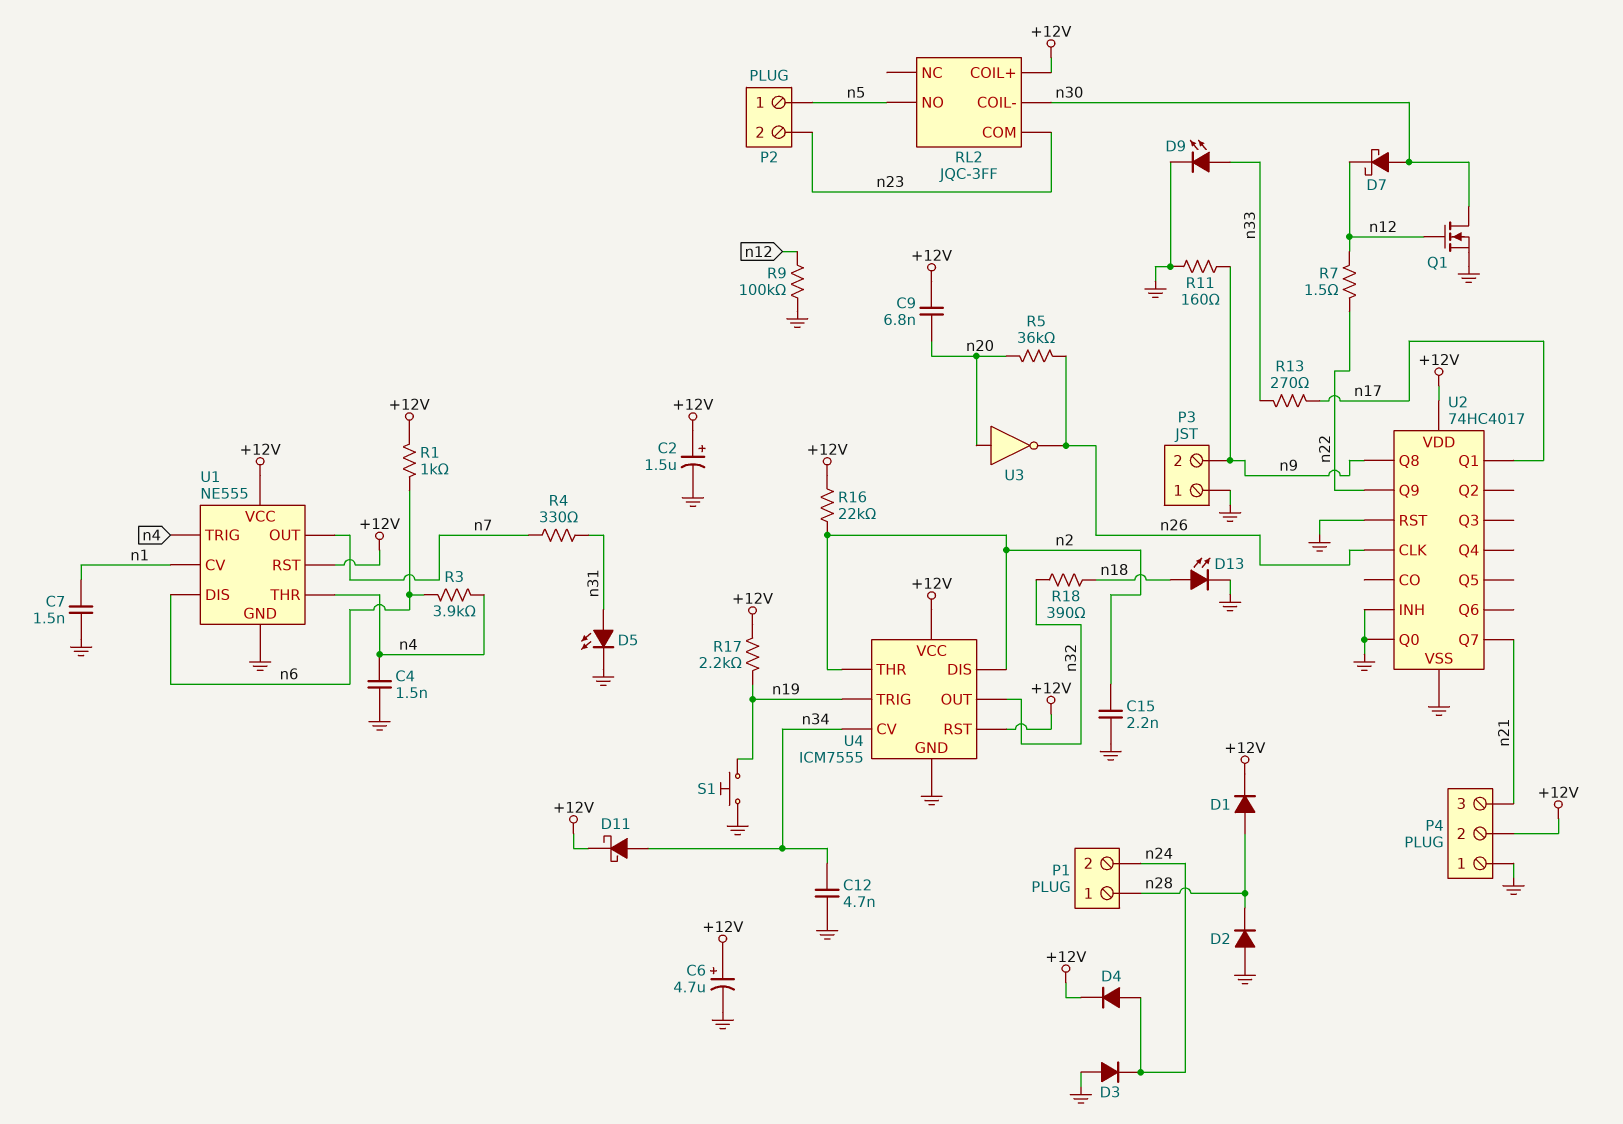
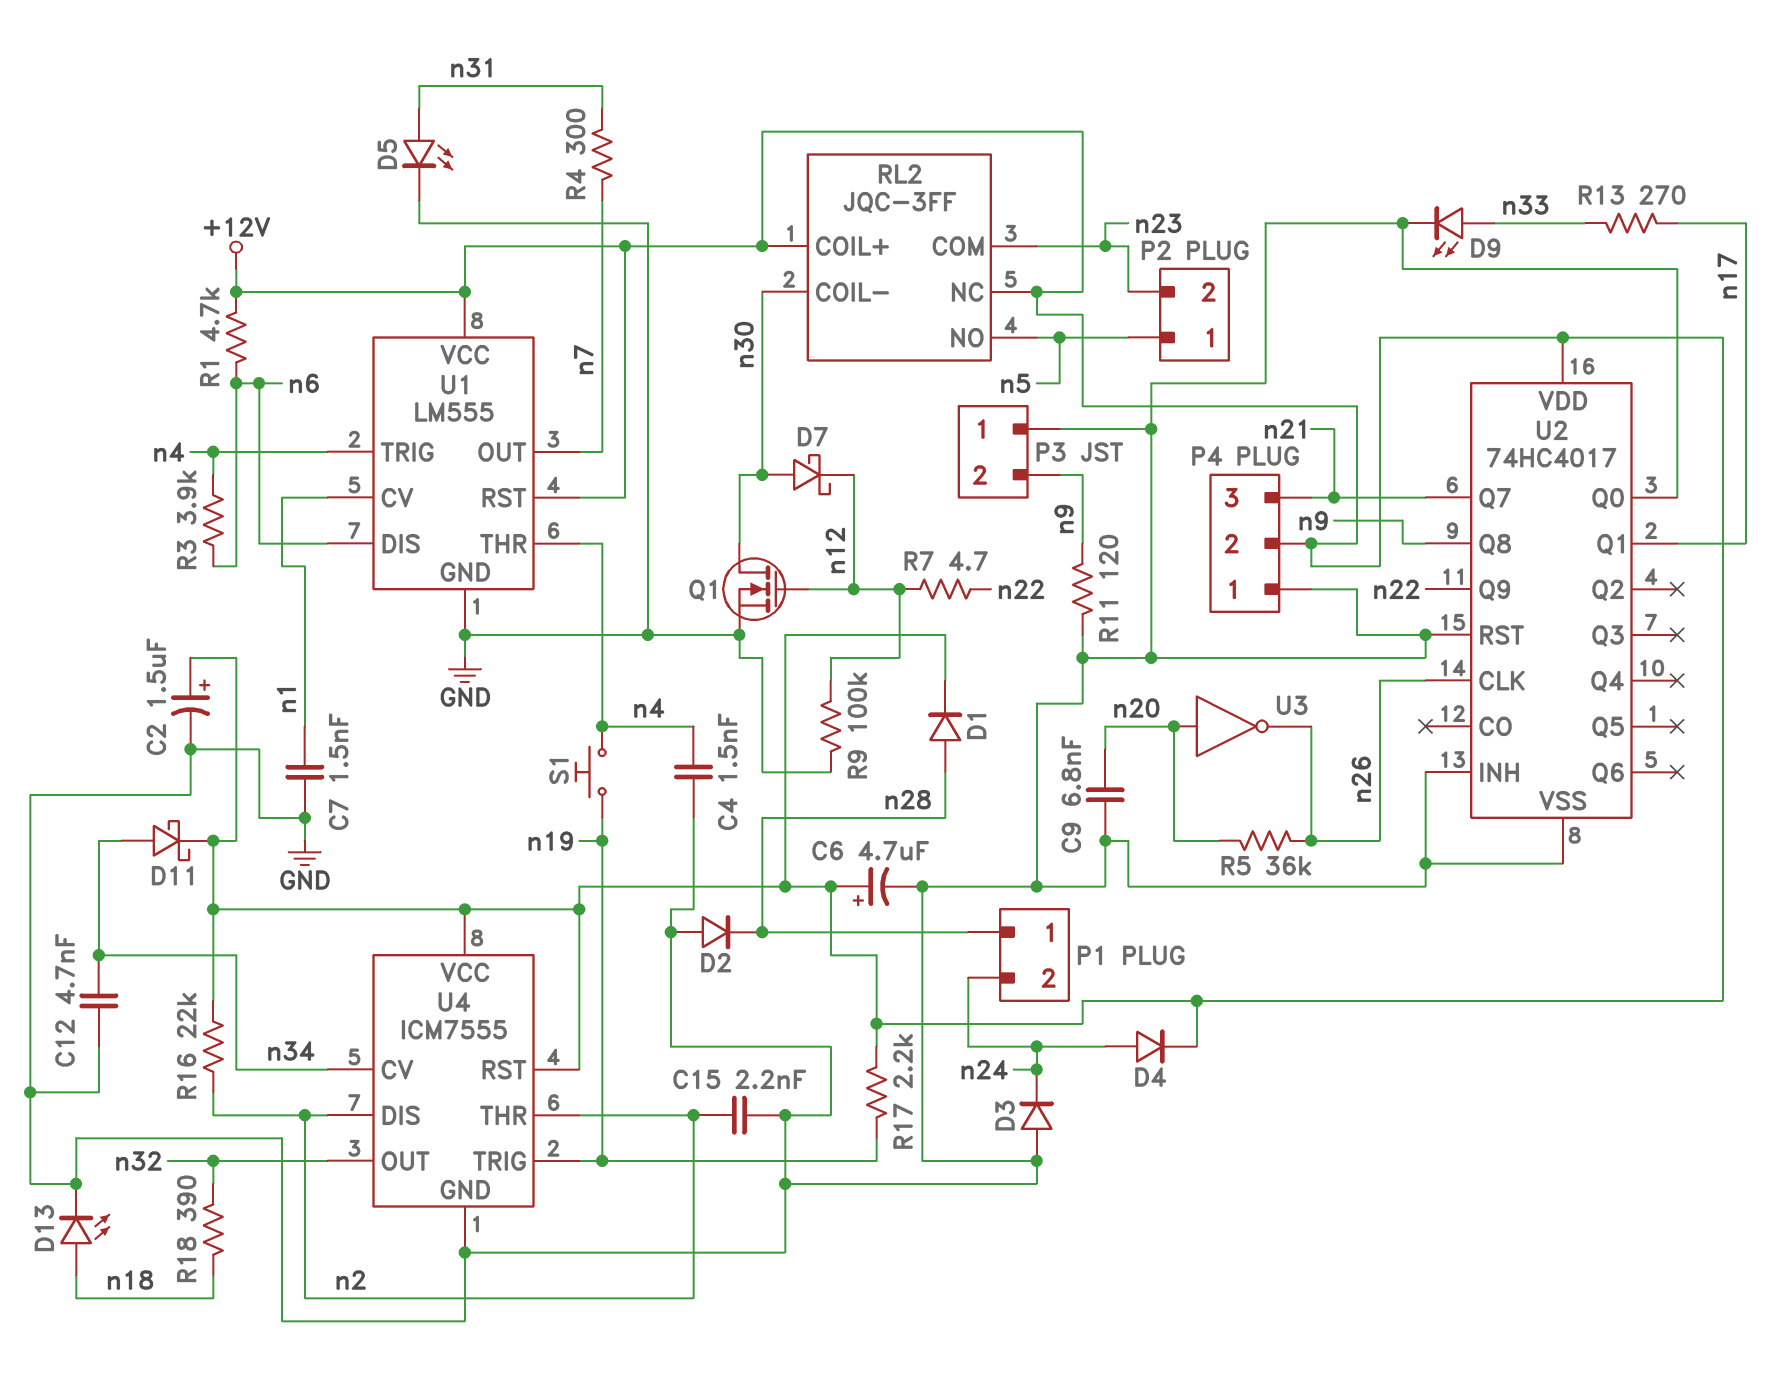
C9: 6.8nF (+12V, n20) -> 6.8nF (GND, n20)
R1: 1k (+12V, n6) -> 4.7k (+12V, n6)
R4: 330 (n7, n31) -> 300 (n7, n31)
R7: 1.5 (n12, n22) -> 4.7 (n12, n22)
R11: 160 (GND, n9) -> 120 (GND, n9)
RL2 pin NC: none -> +12V
S1: button (GND, n19) -> button (n4, n19)
U1: NE555 -> LM555

